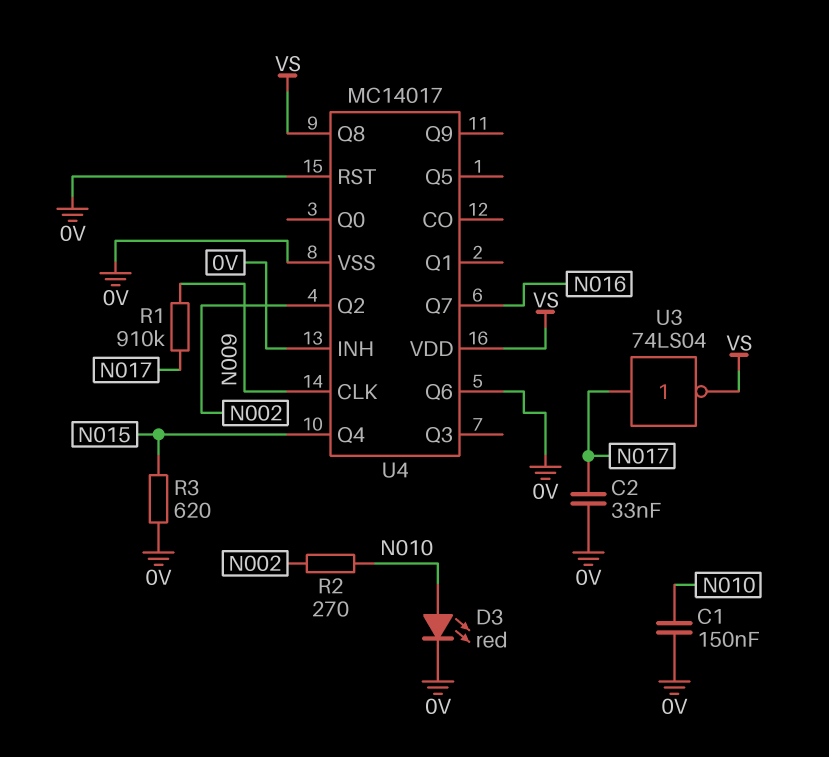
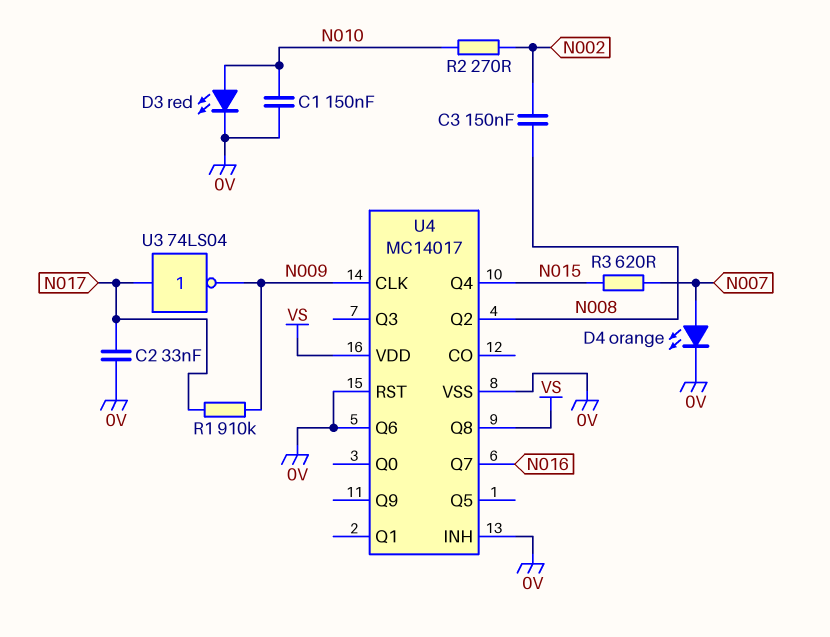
C3: none -> 150nF (N002, N008)
D4: none -> LED orange (A N007, K 0V)
R3: 620 (0V, N015) -> 620 (N007, N015)
U3: NOT 74LS04 (in N017, out VS) -> NOT 74LS04 (in N017, out N009)
U4 pin Q2: N002 -> N008

